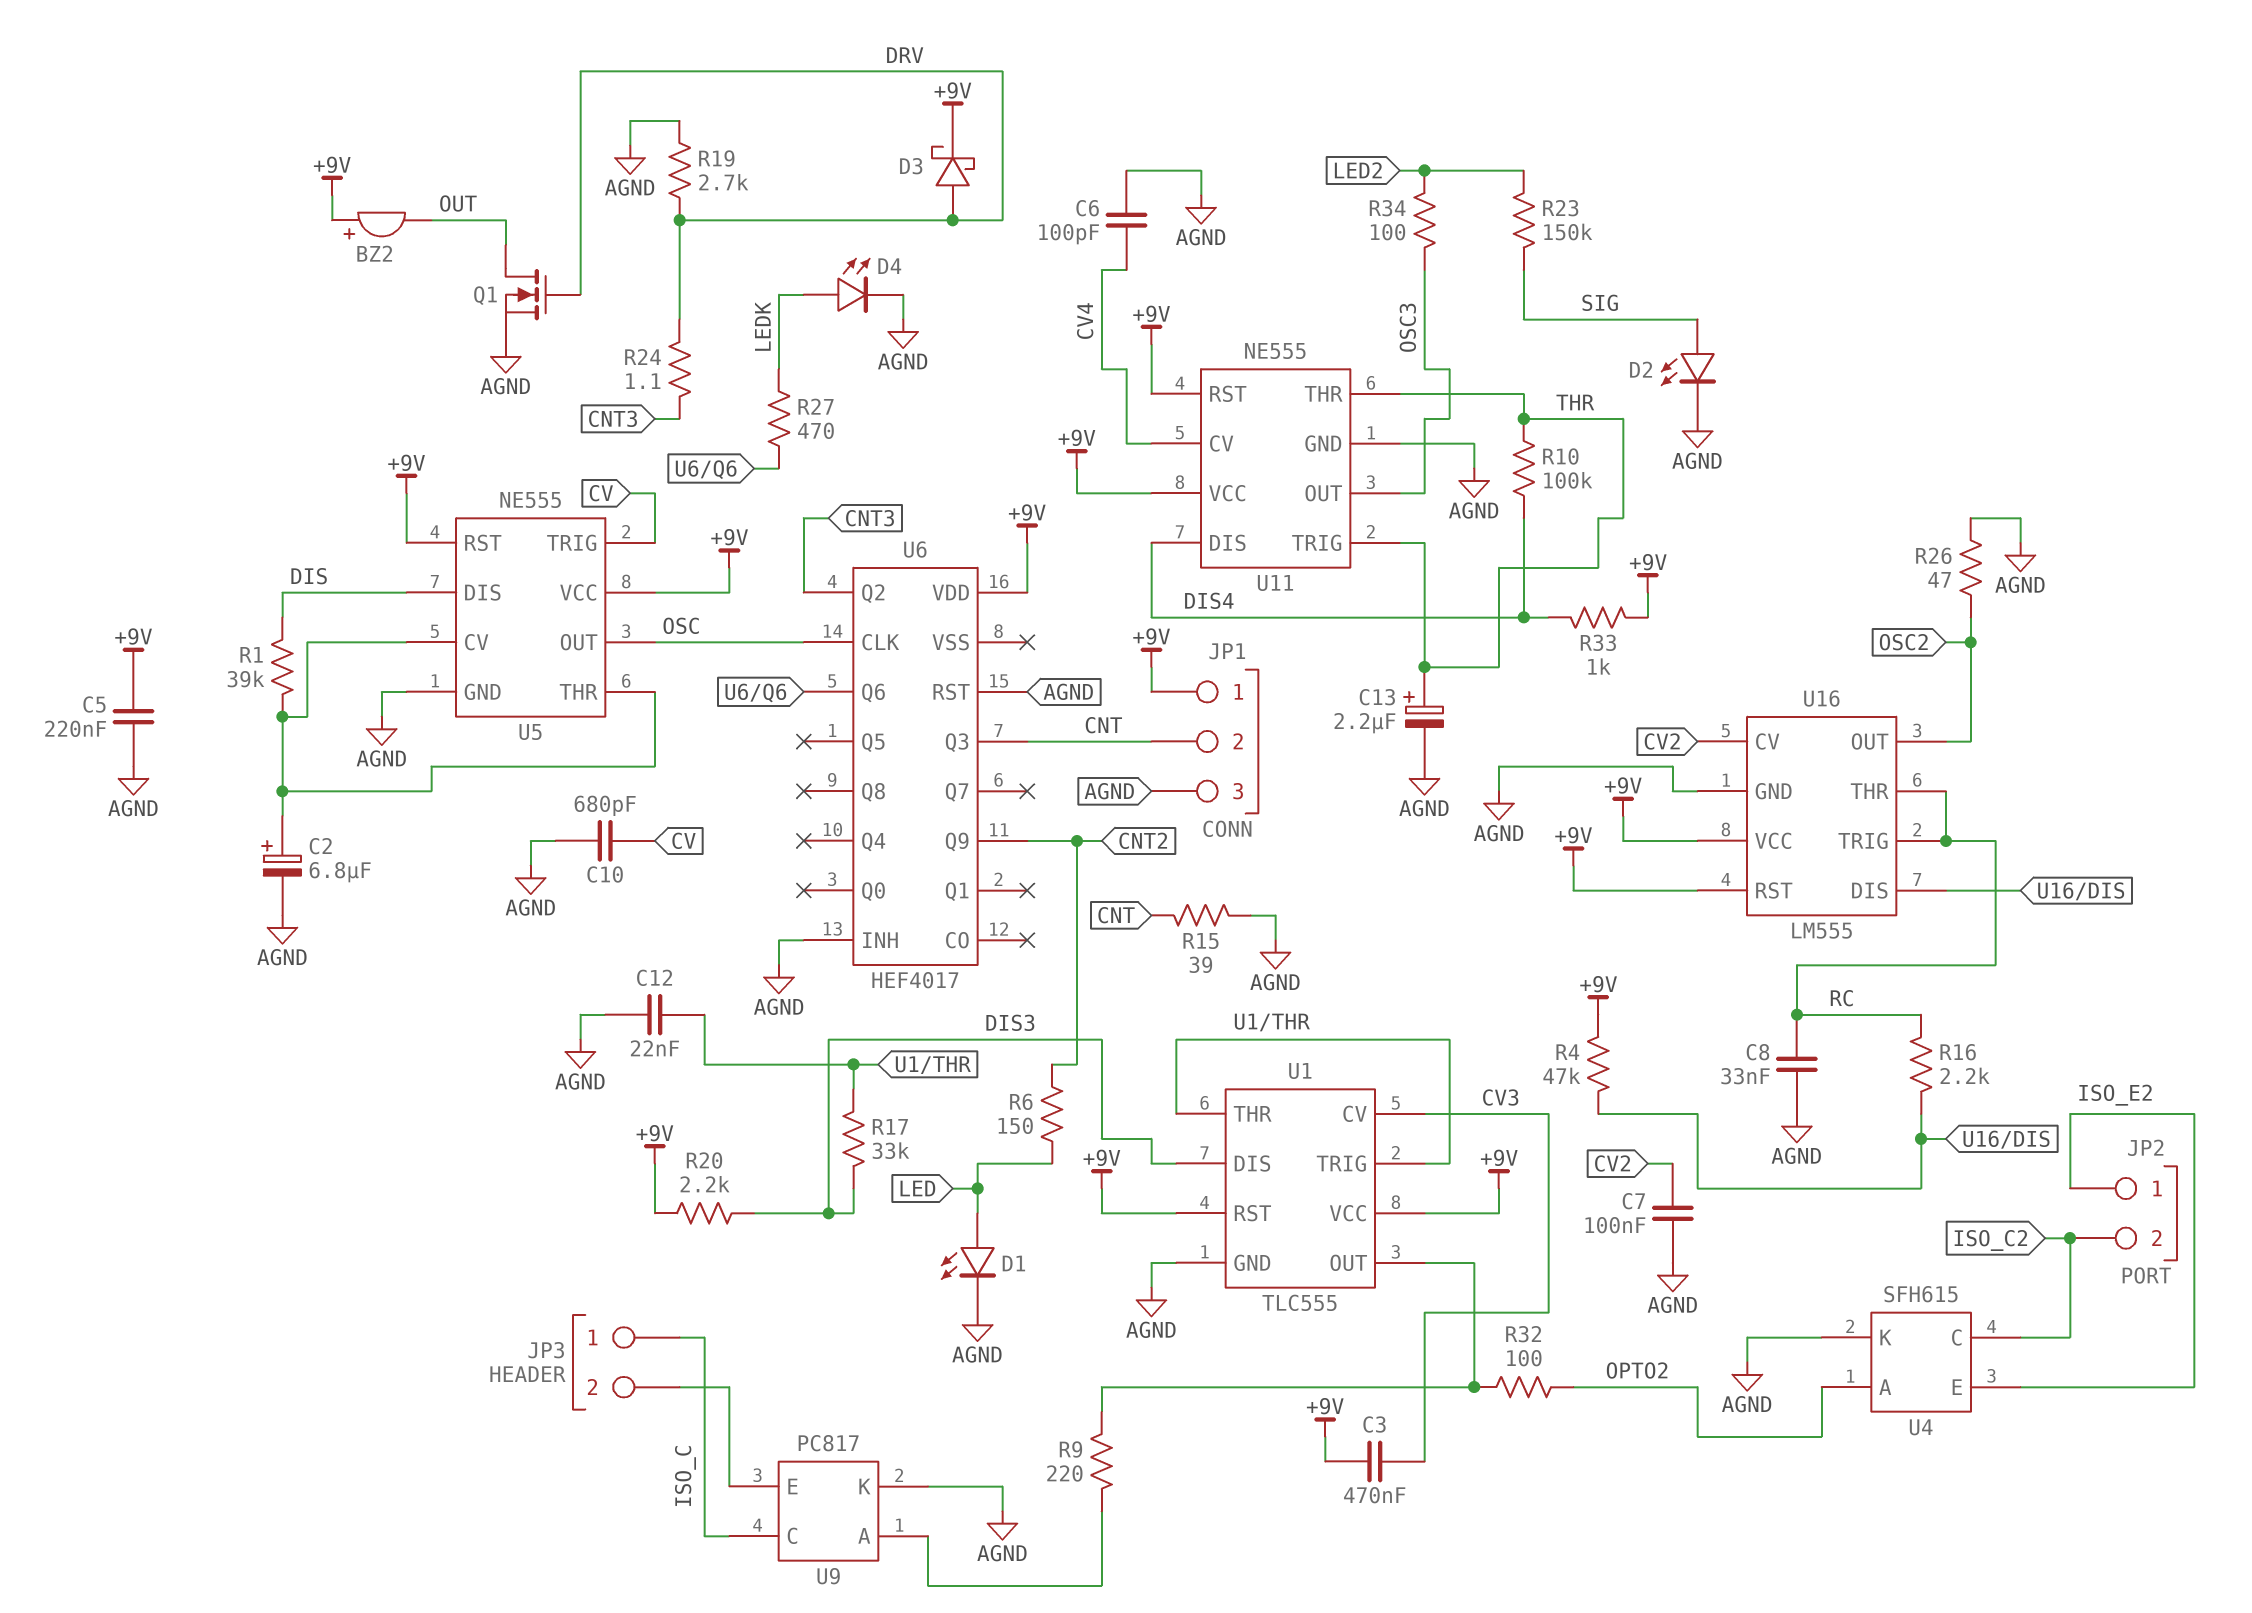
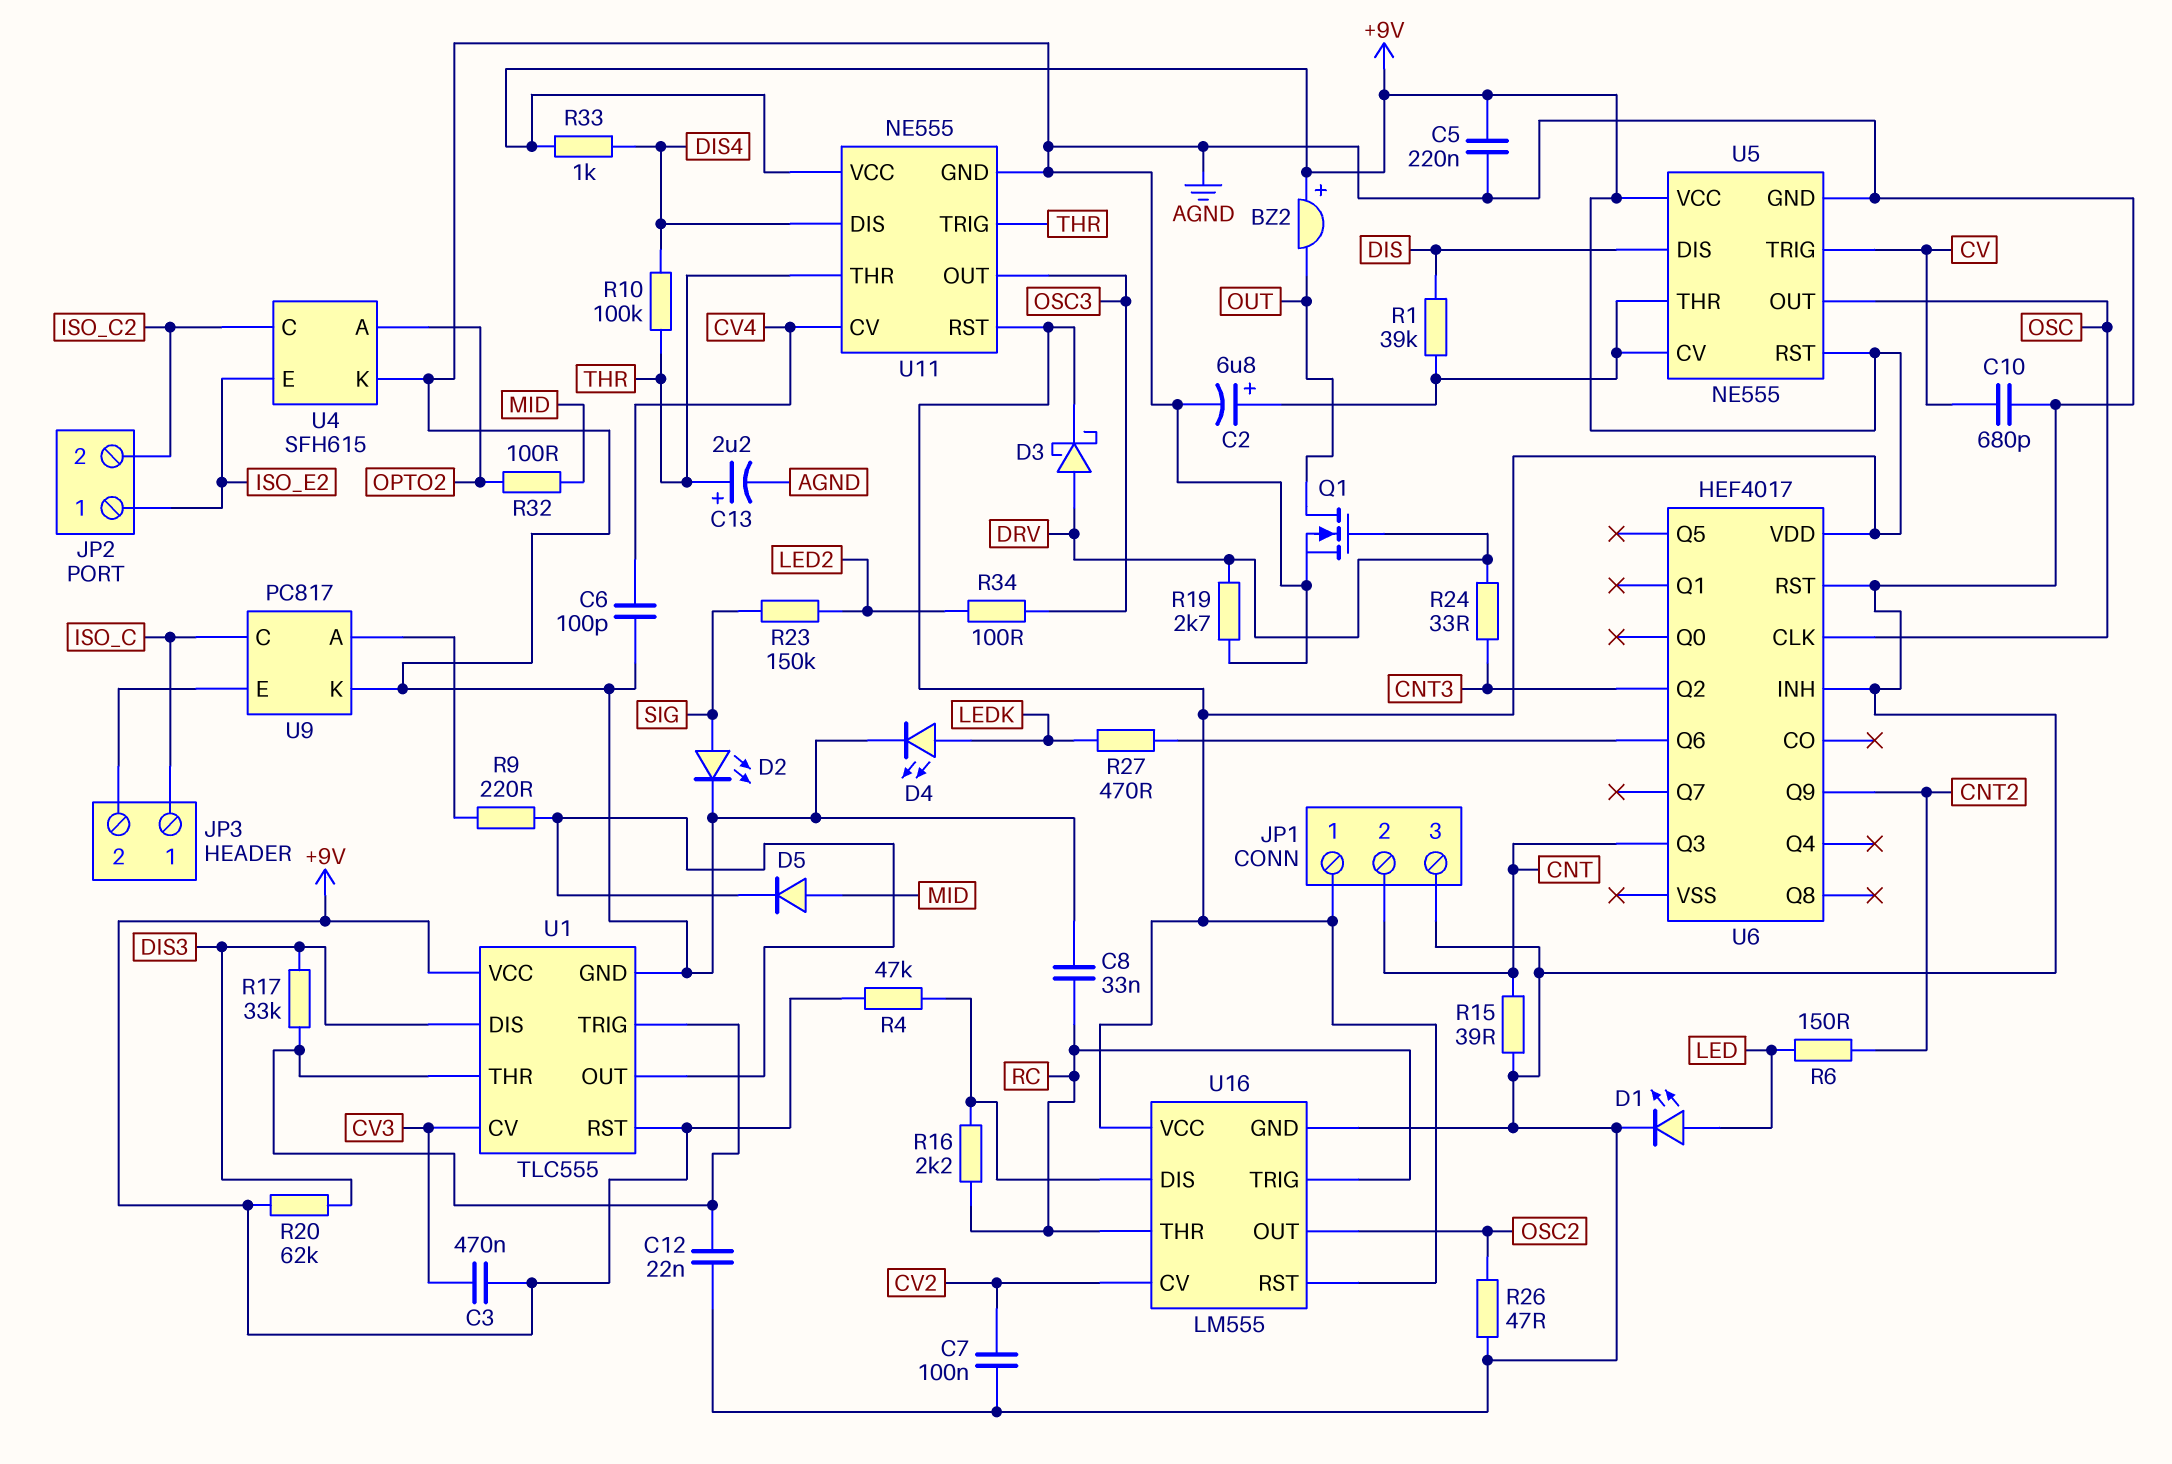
D5: none -> diode (A MID, K U1/OUT)
R20: 2.2k (+9V, DIS3) -> 62k (+9V, DIS3)
R24: 1.1 (CNT3, DRV) -> 33 (CNT3, DRV)
R32: 100 (OPTO2, U1/OUT) -> 100 (MID, OPTO2)

